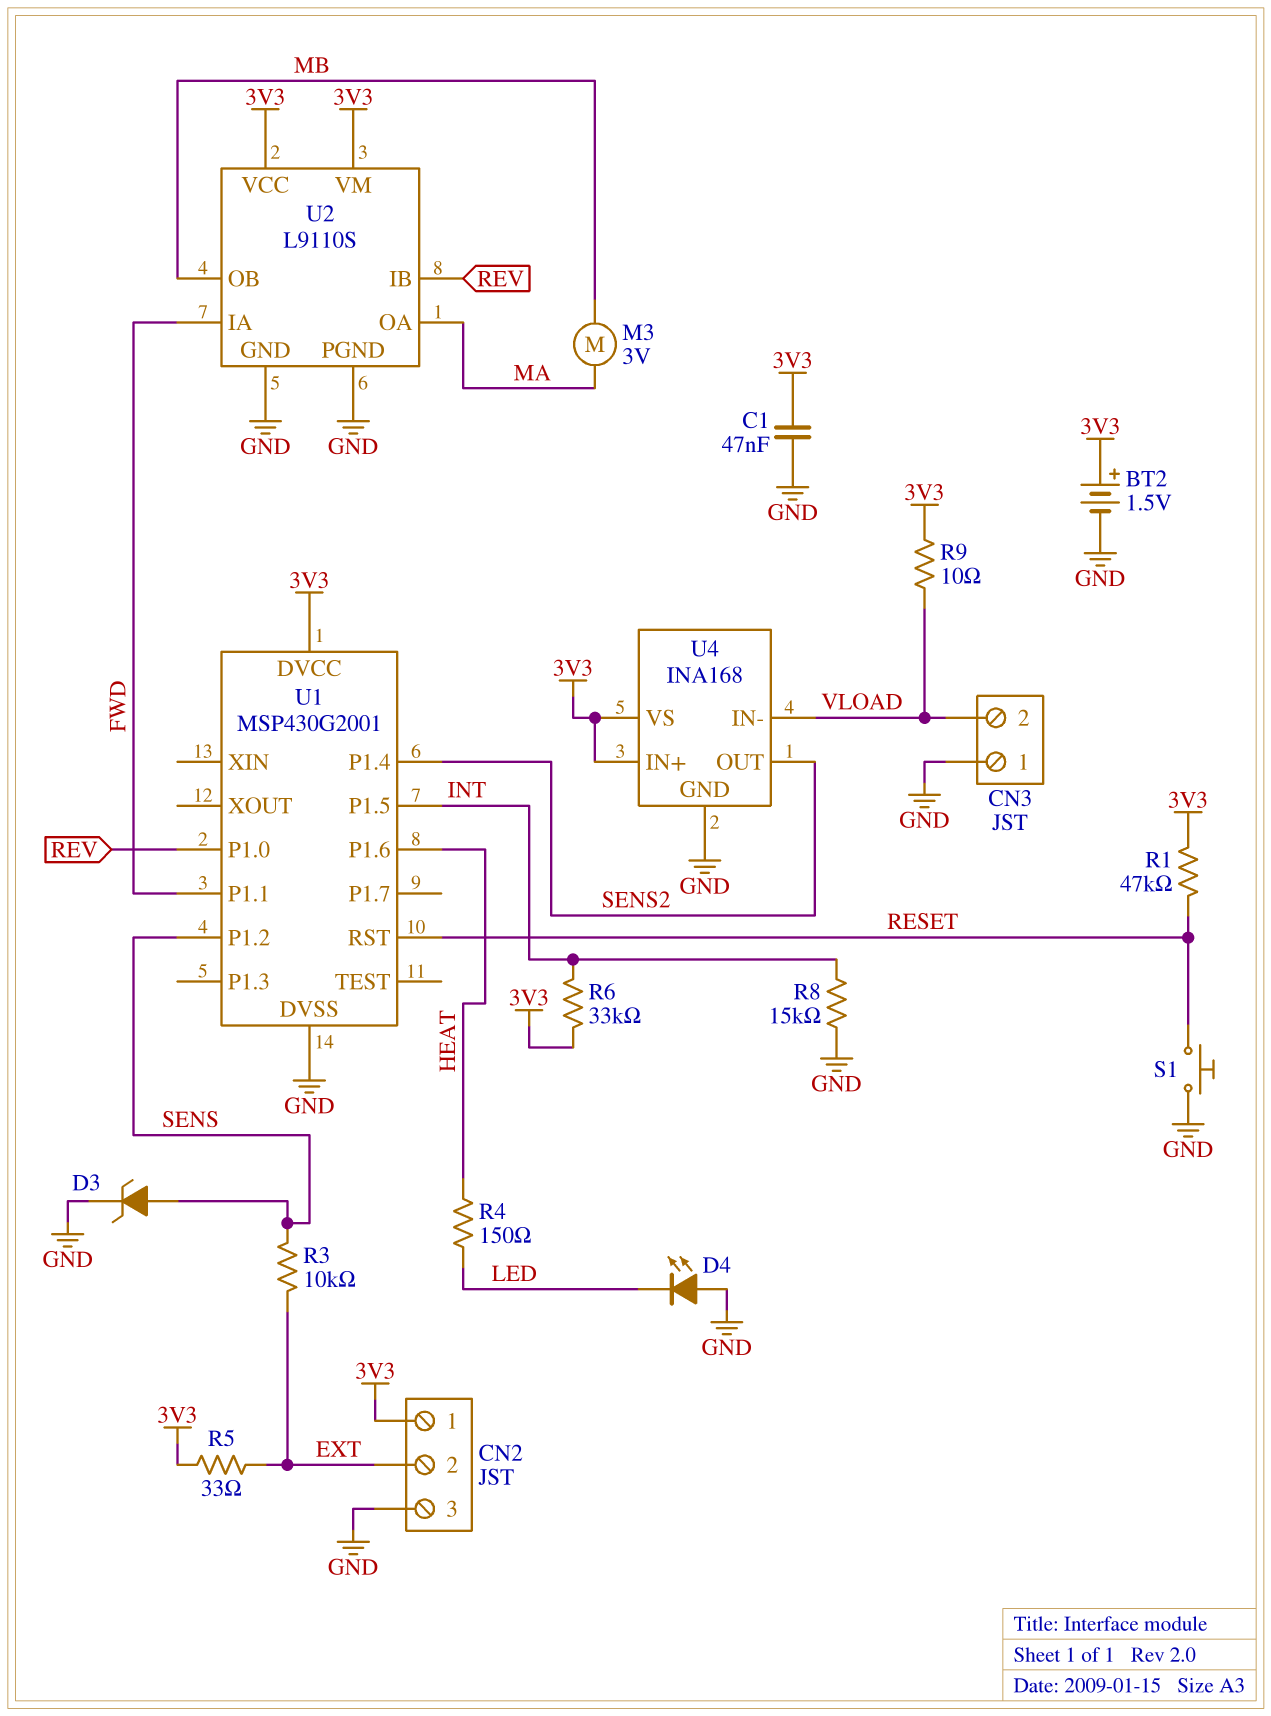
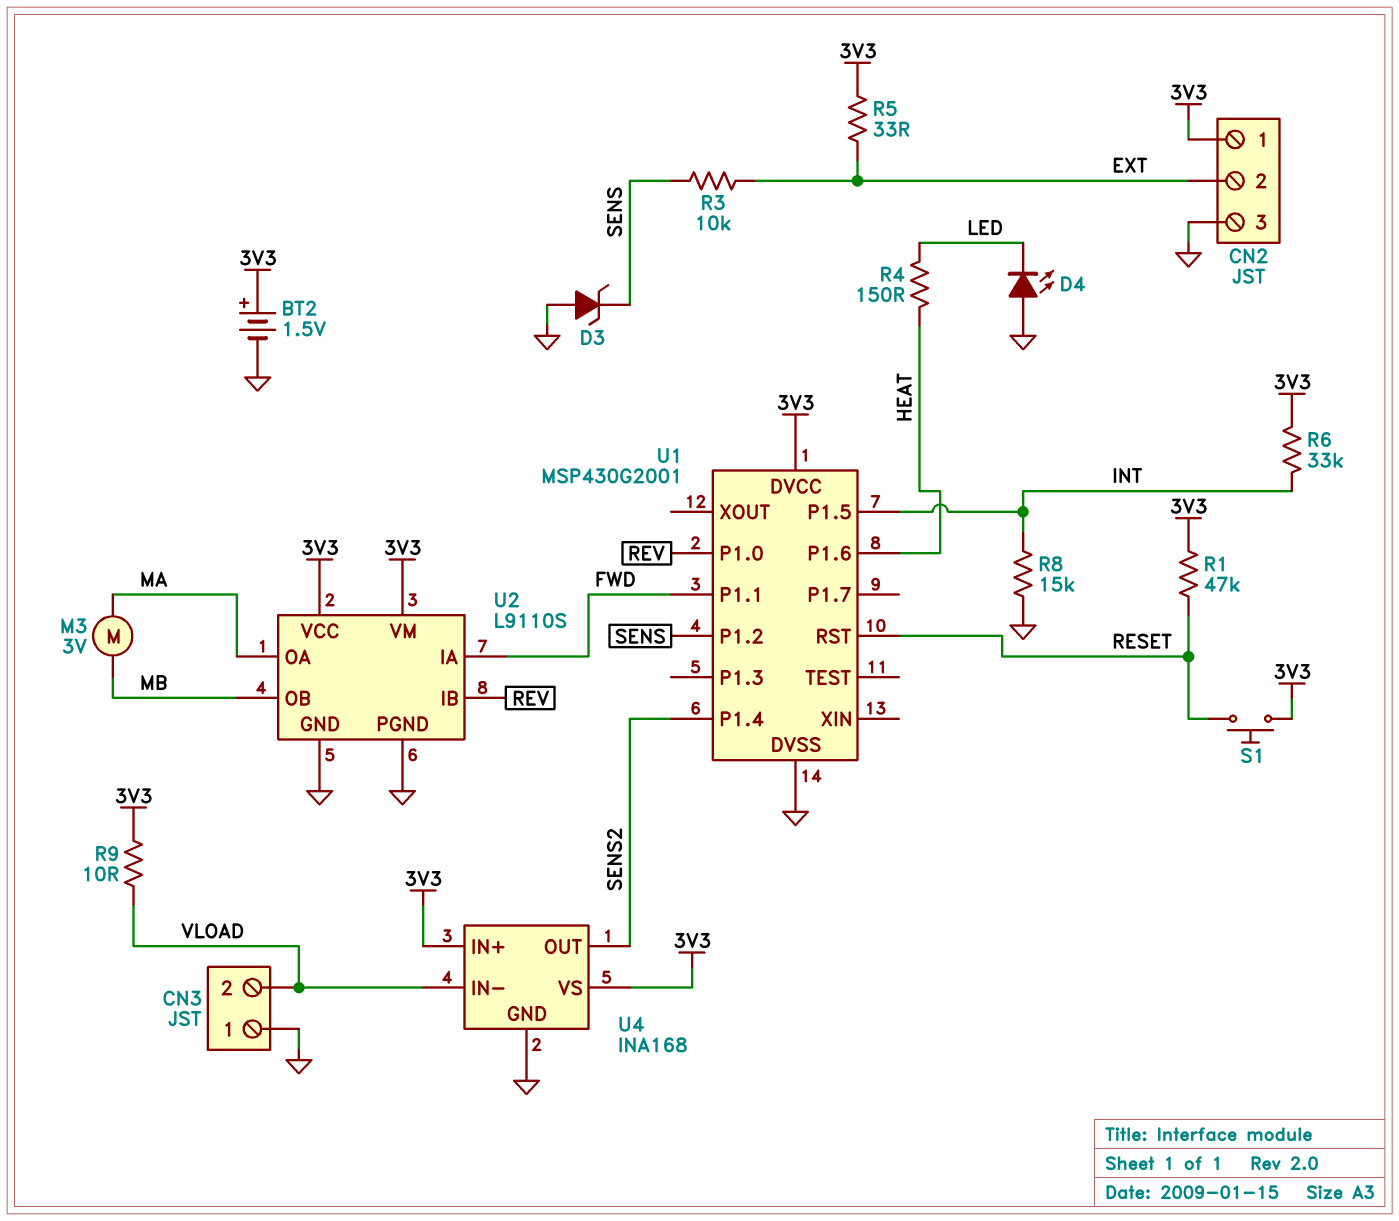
C1: 47nF (3V3, GND) -> none
D3: zener (A SENS, K GND) -> zener (A GND, K SENS)
S1: button (GND, RESET) -> button (3V3, RESET)

